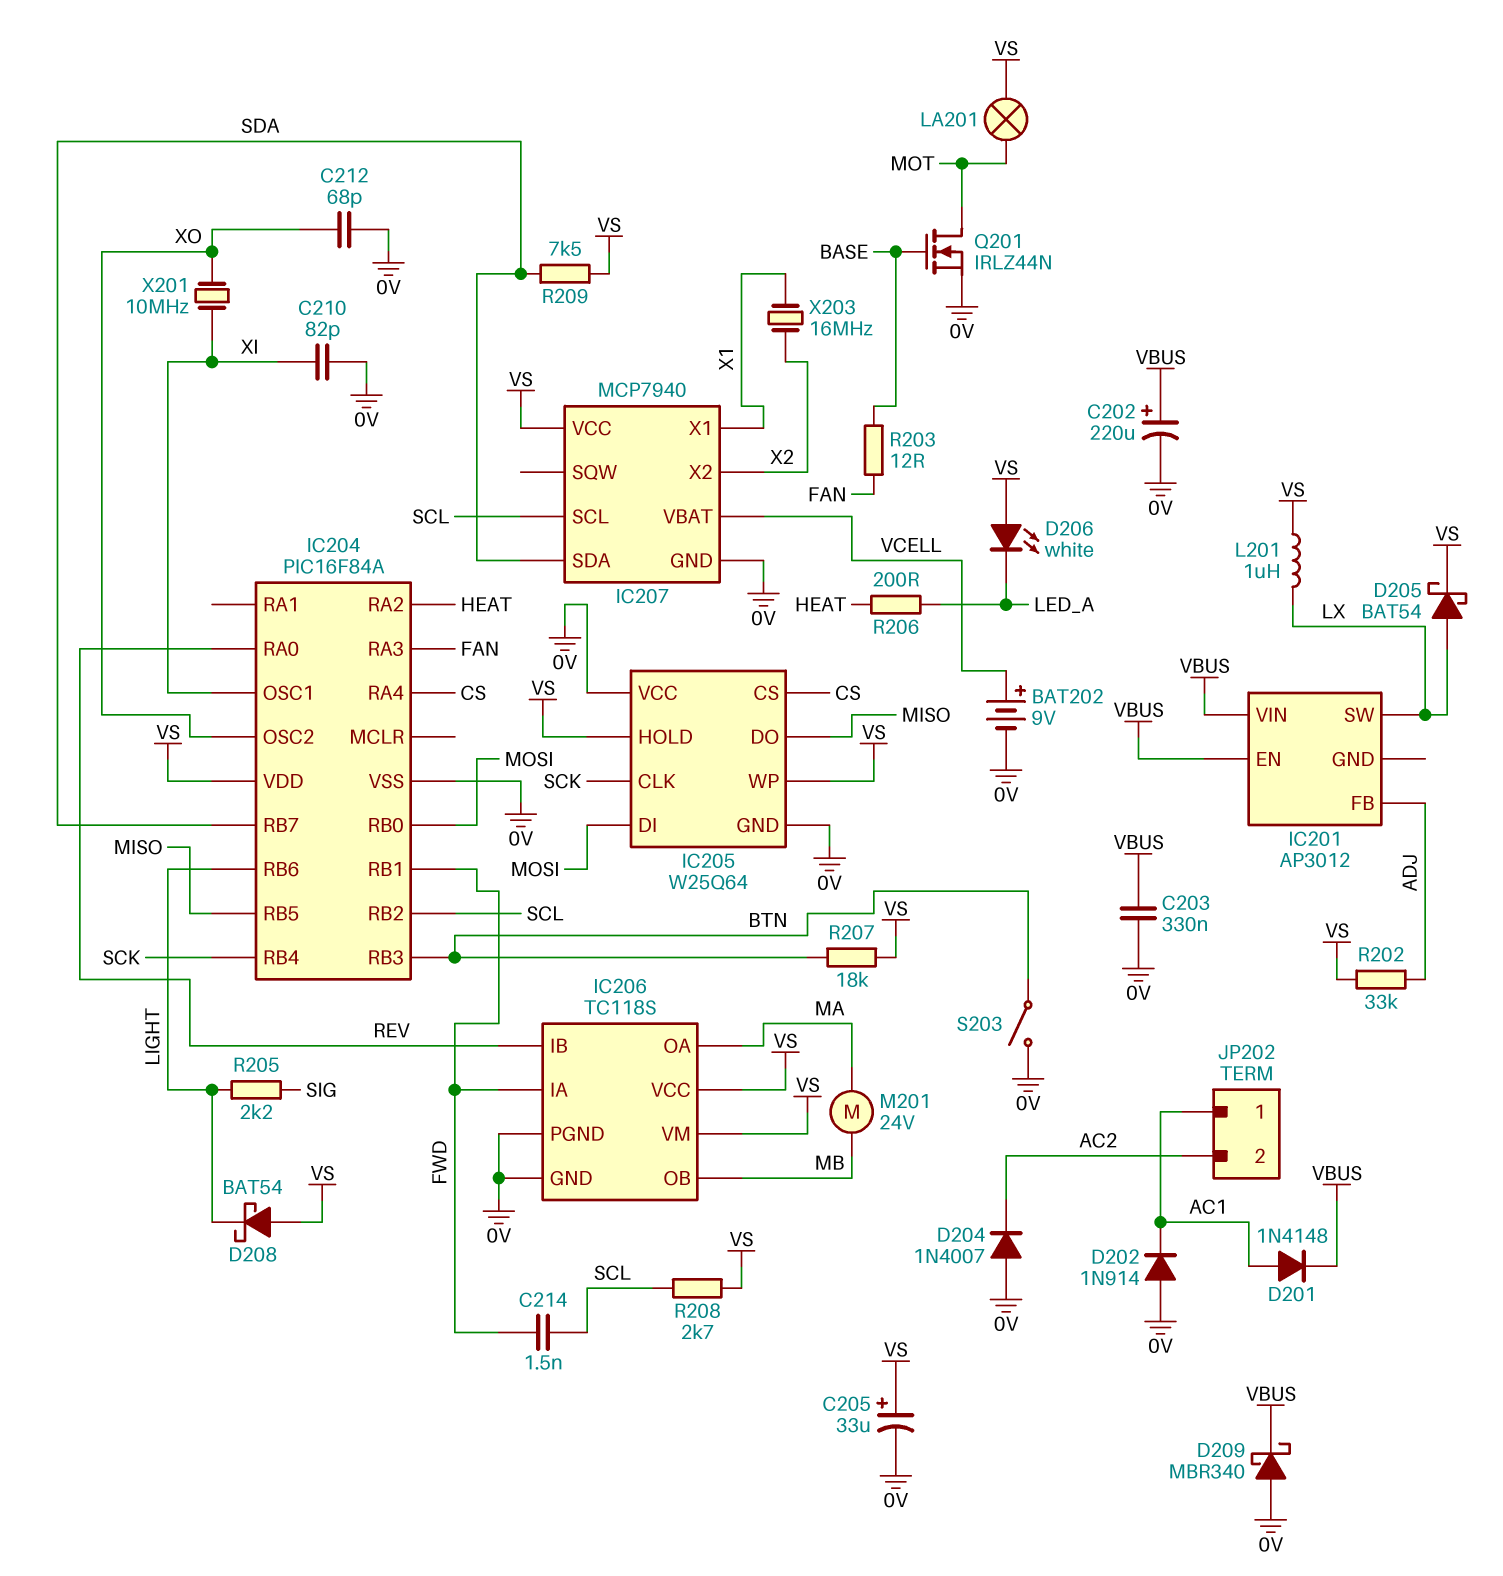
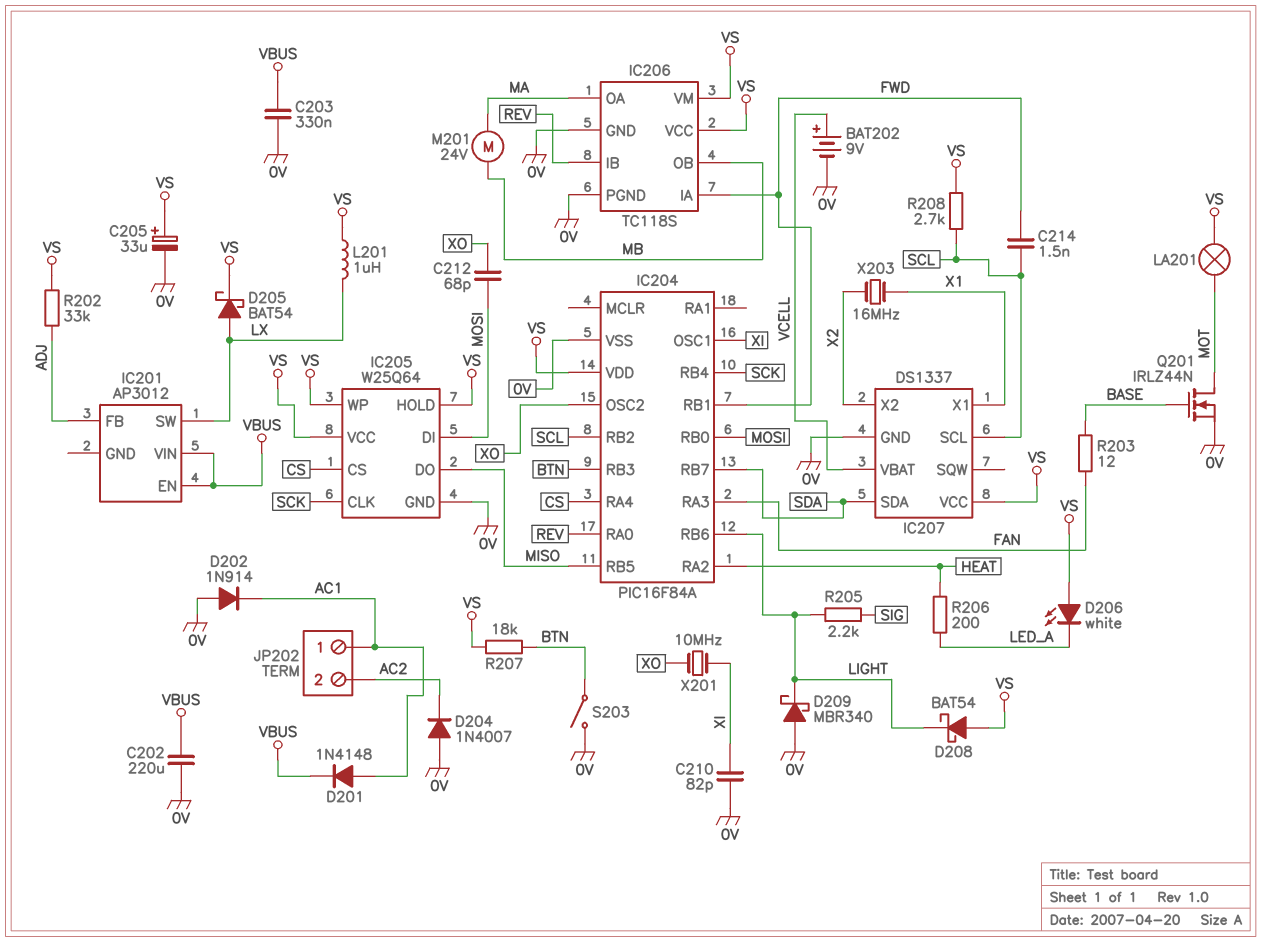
C202: 220uF (plus VBUS, minus 0V) -> 220uF (0V, VBUS)
C212: 68pF (0V, XO) -> 68pF (MOSI, XO)
D209: schottky MBR340 (A 0V, K VBUS) -> schottky MBR340 (A 0V, K LIGHT)
IC205 pin VCC: 0V -> VS
IC207: MCP7940 -> DS1337
R209: 7.5k (SDA, VS) -> none

